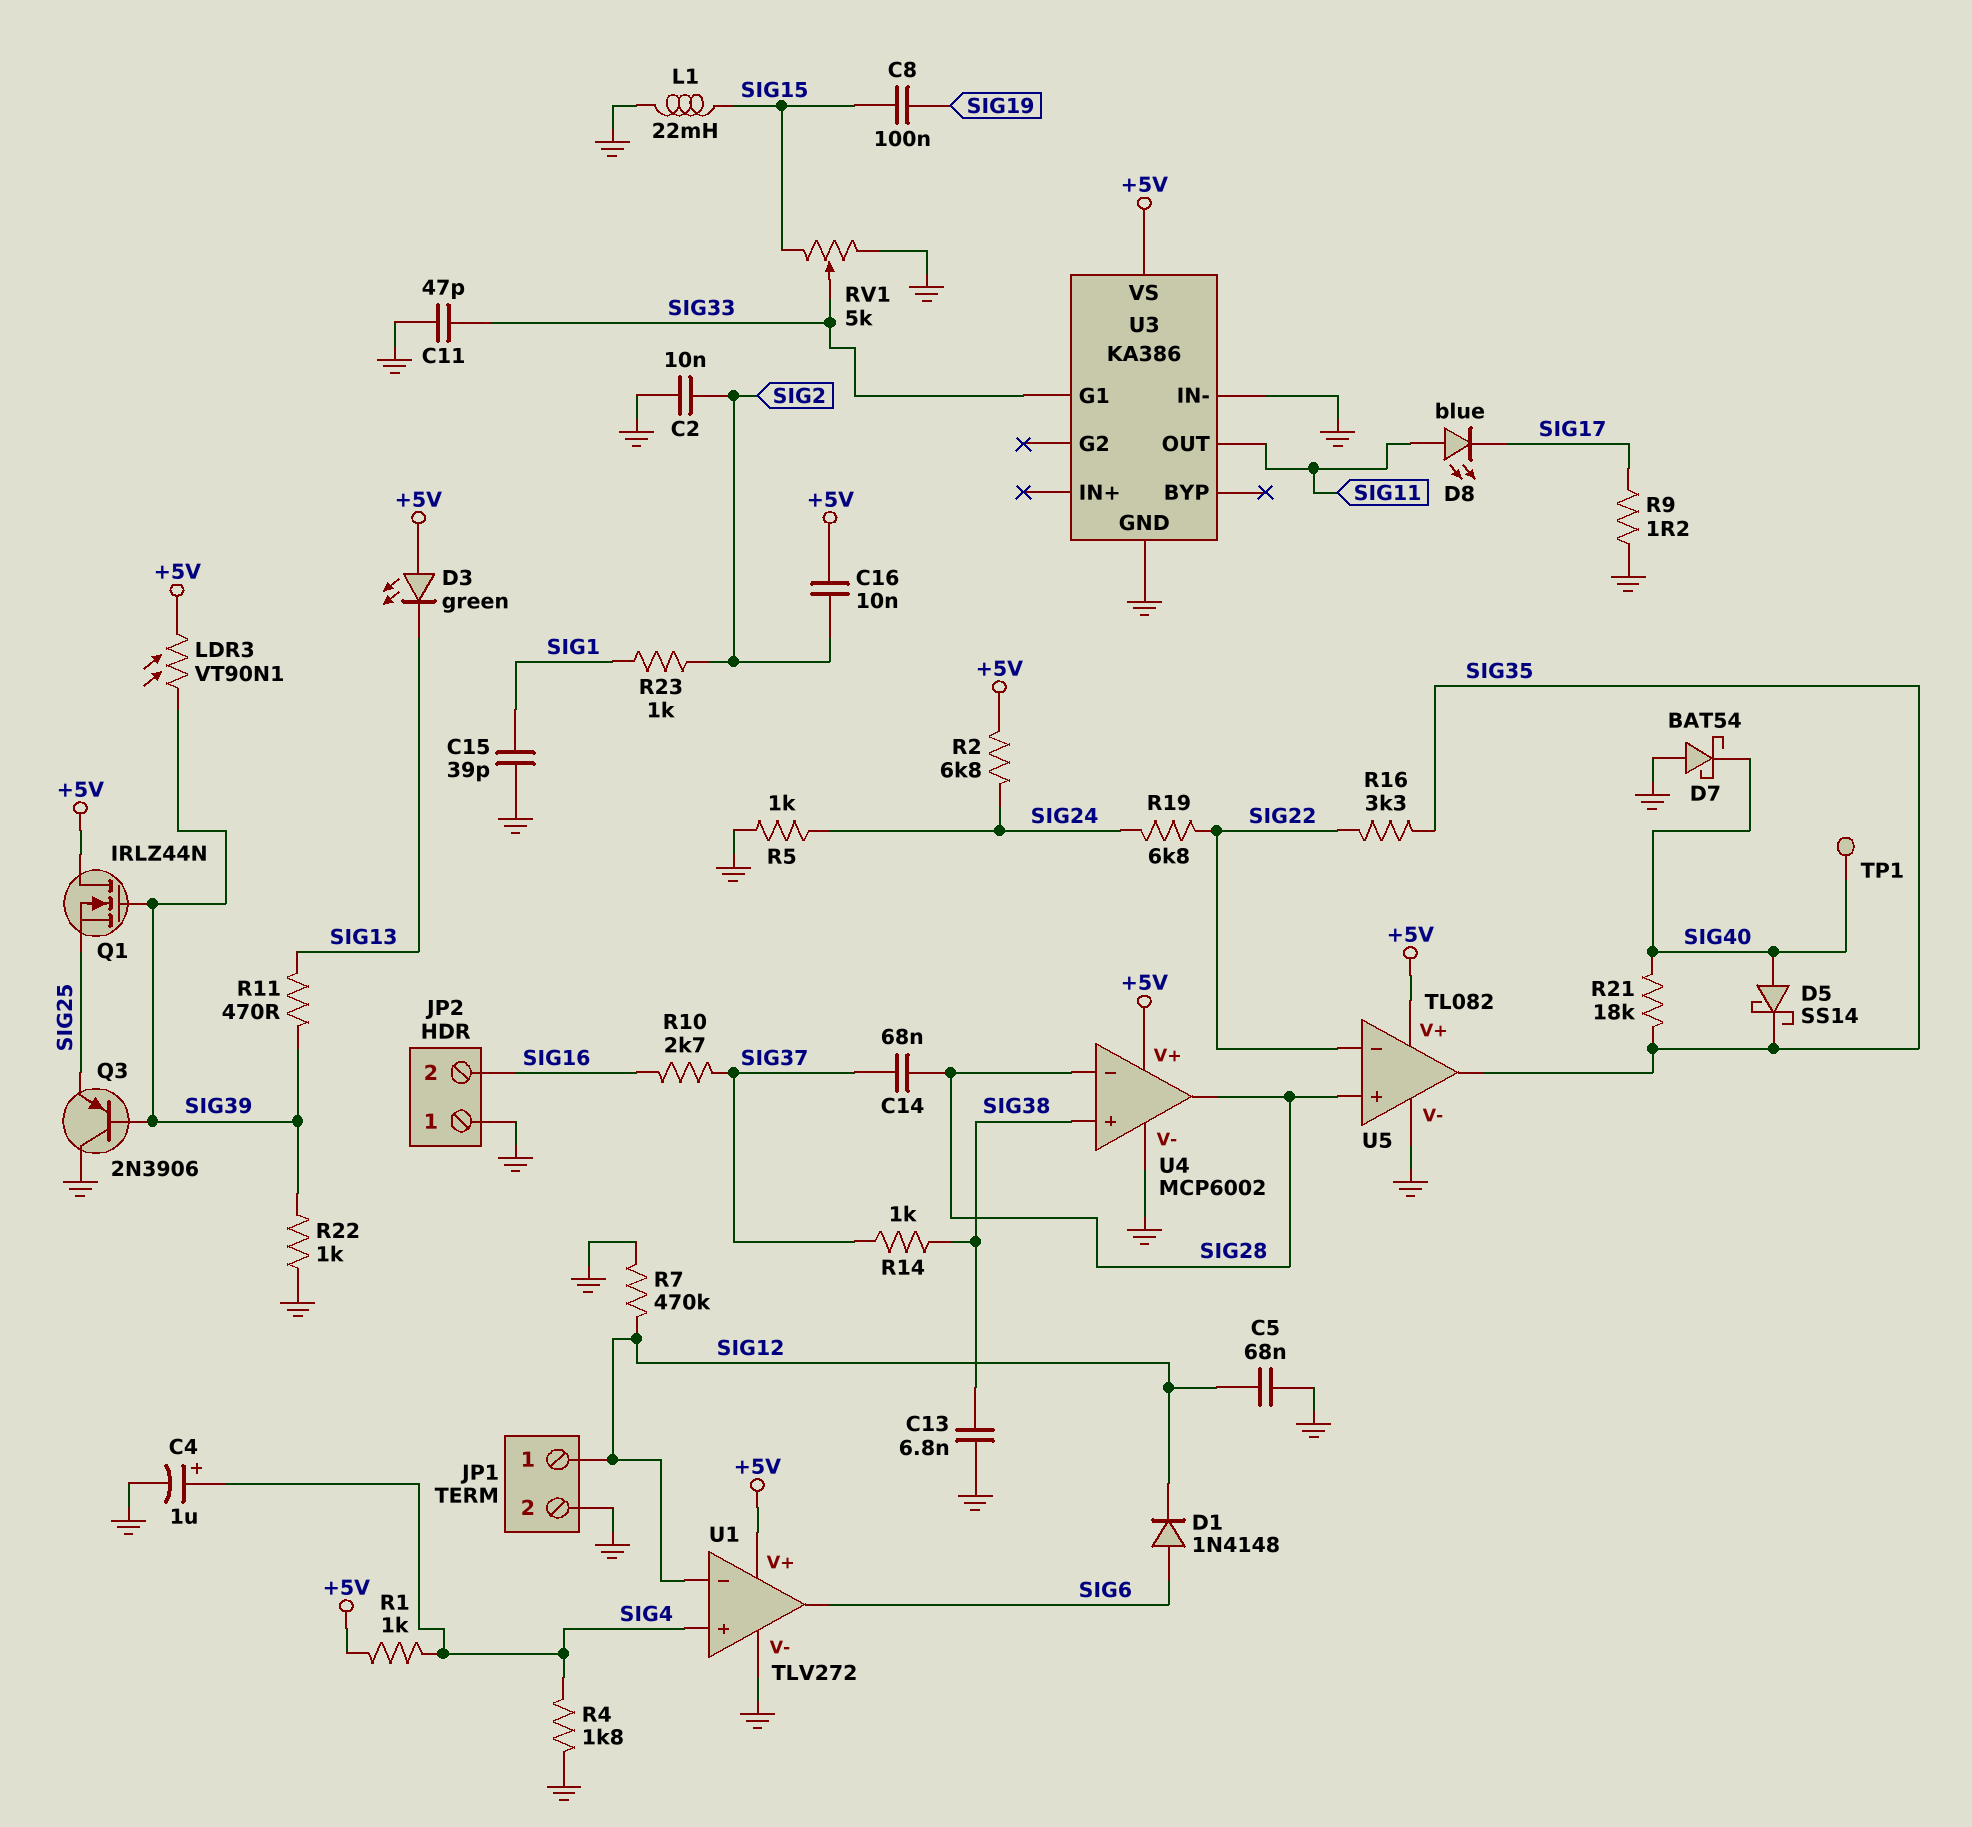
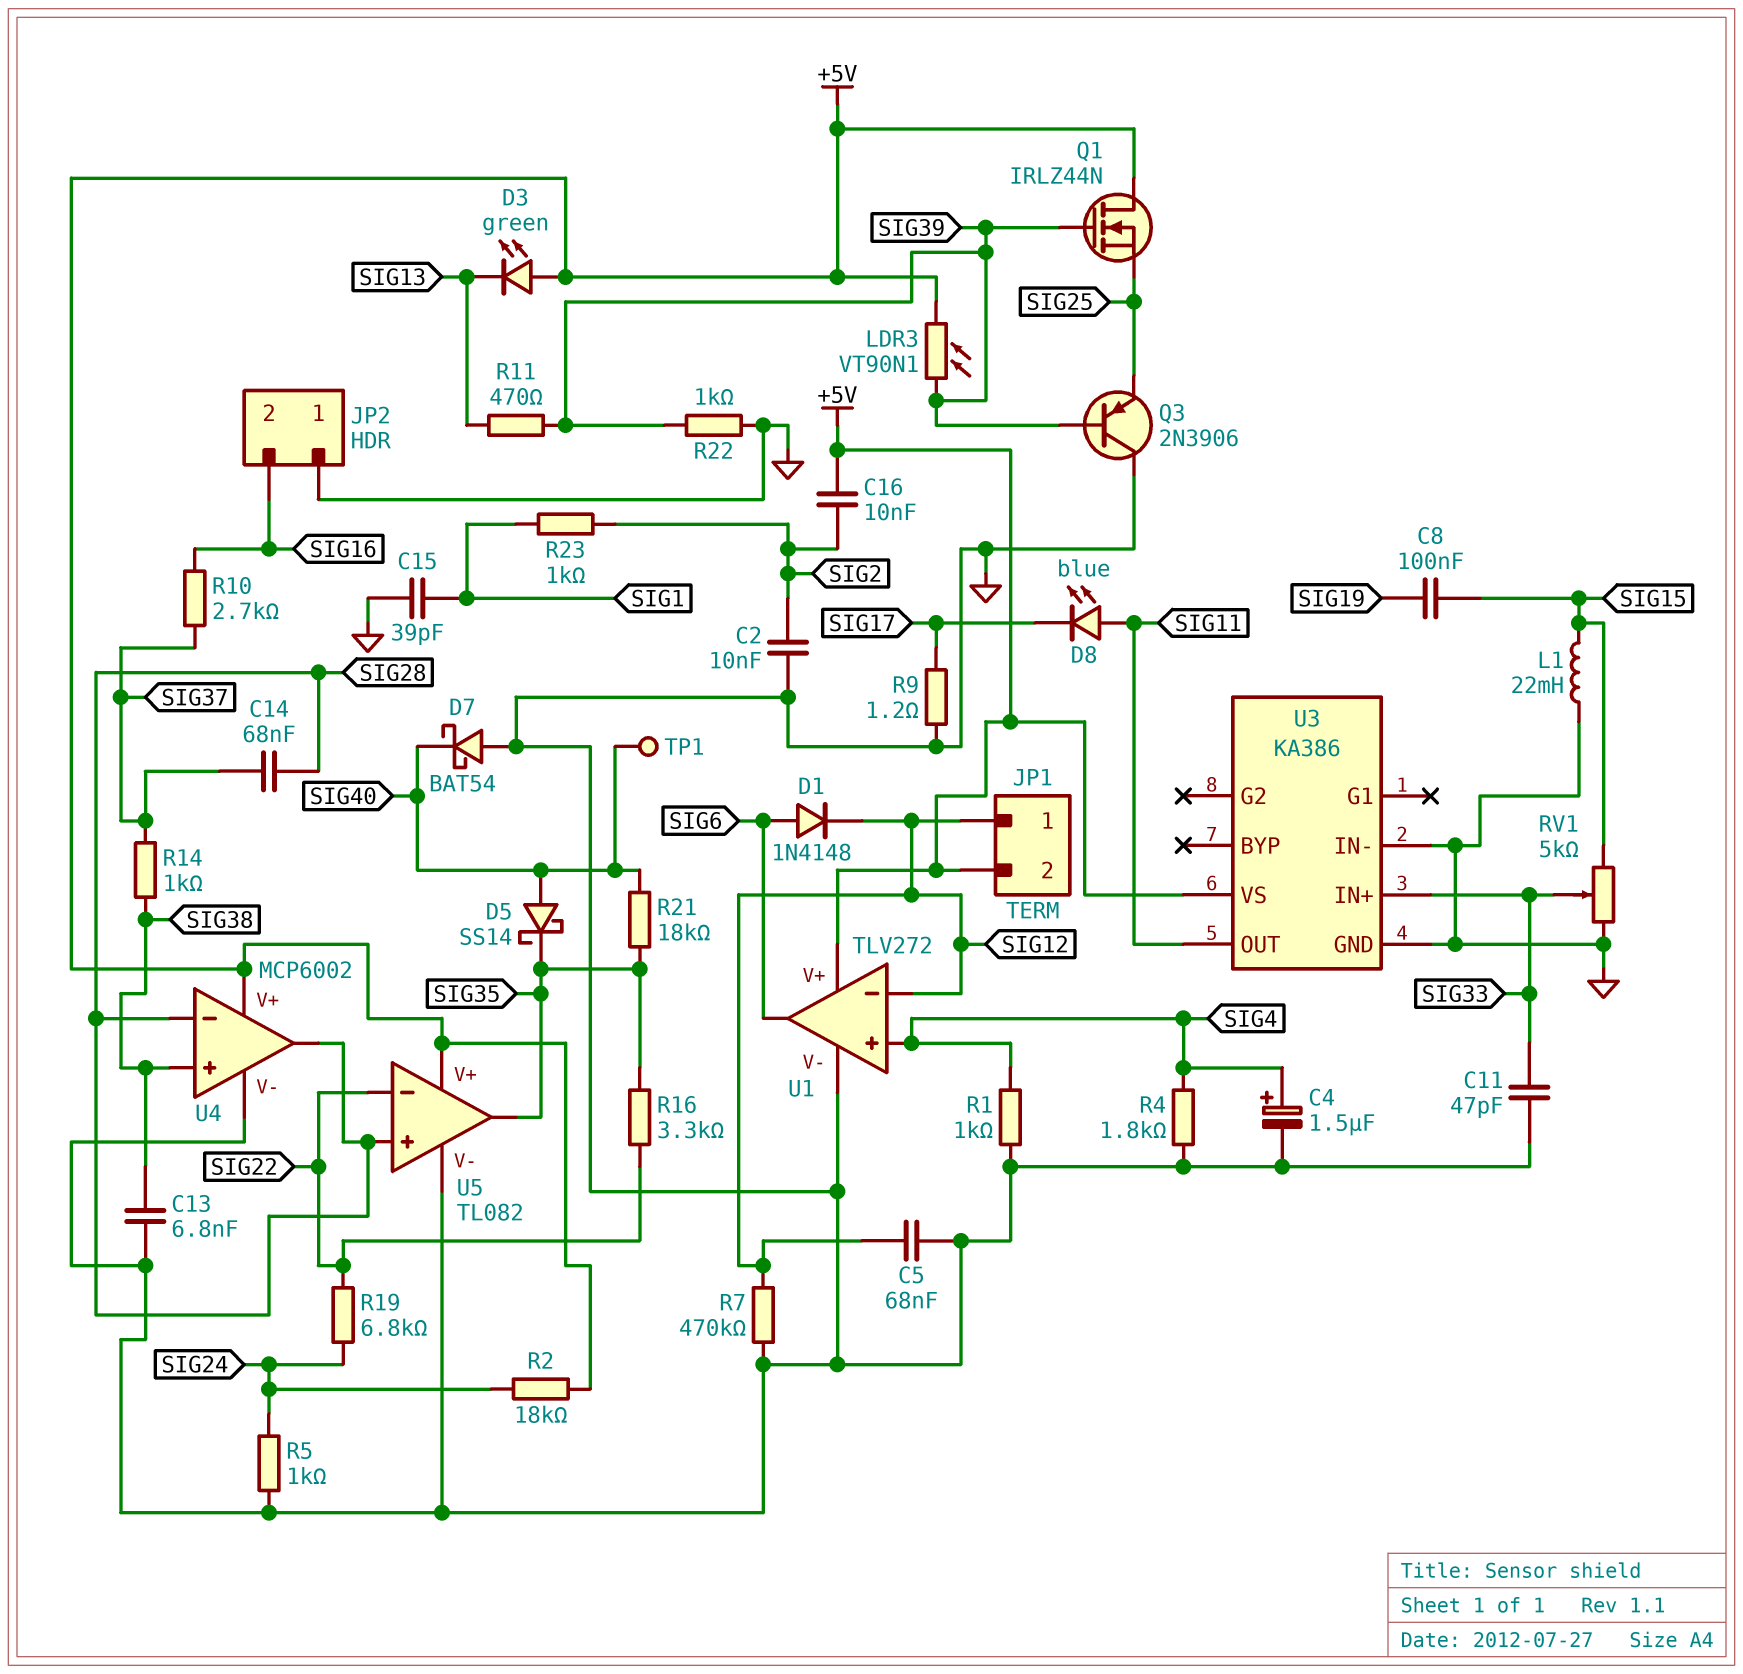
C4: 1uF (plus SIG4, minus GND) -> 1.5uF (plus SIG4, minus GND)
JP1 pin 2: GND -> +5V
R1: 1k (+5V, SIG4) -> 1k (GND, SIG4)
R2: 6.8k (+5V, SIG24) -> 18k (+5V, SIG24)
U3 pin G1: SIG33 -> none
U3 pin IN+: none -> SIG33

